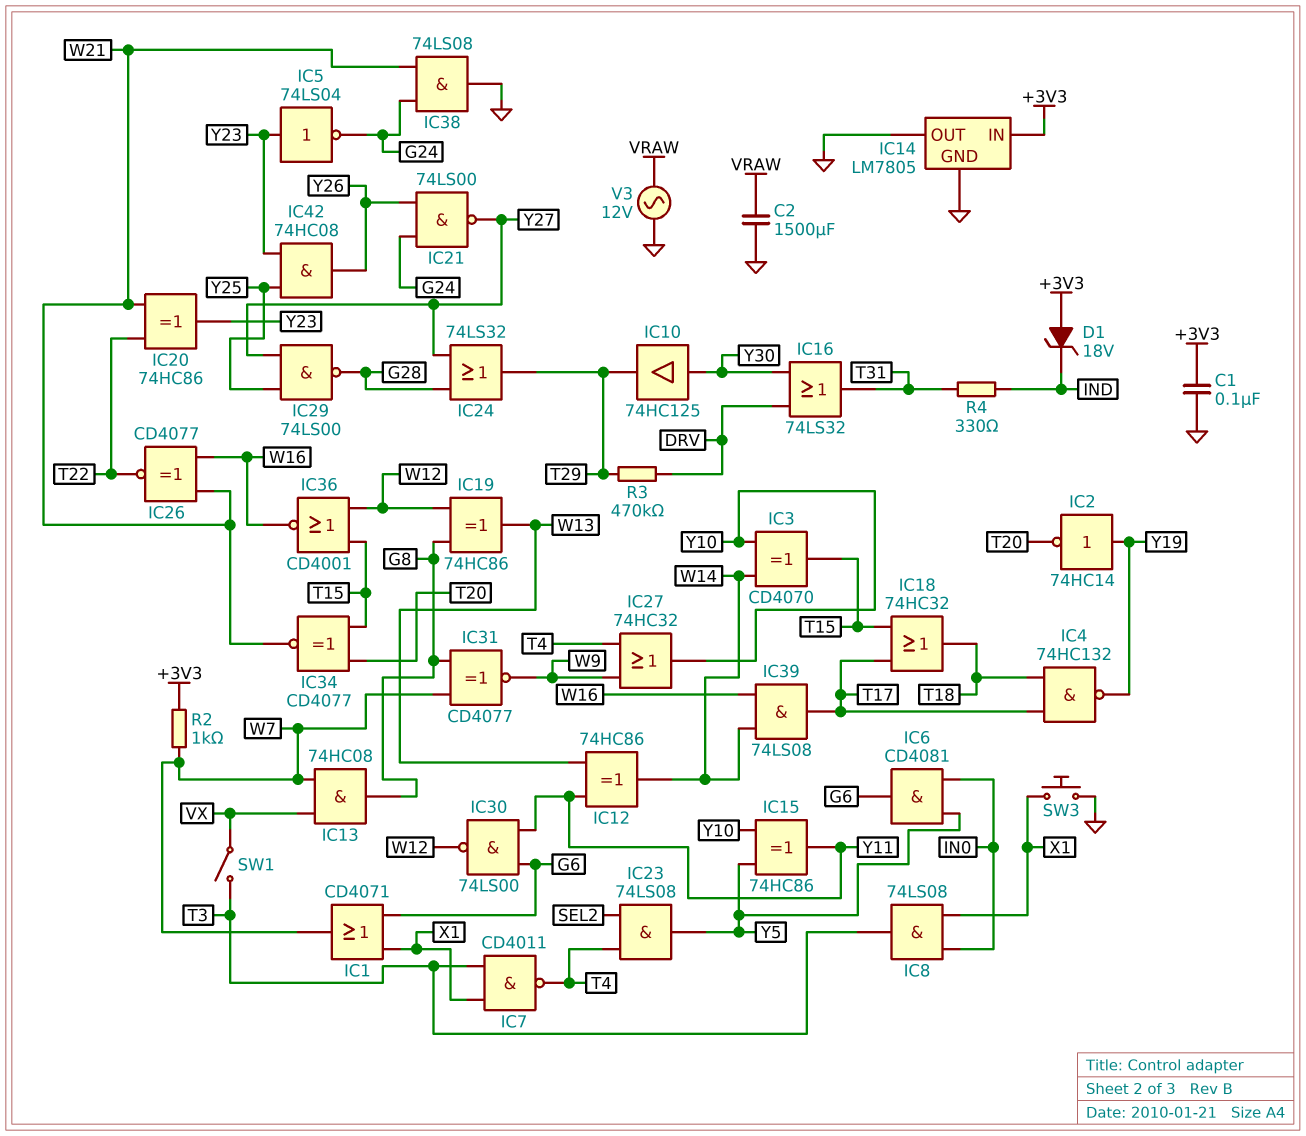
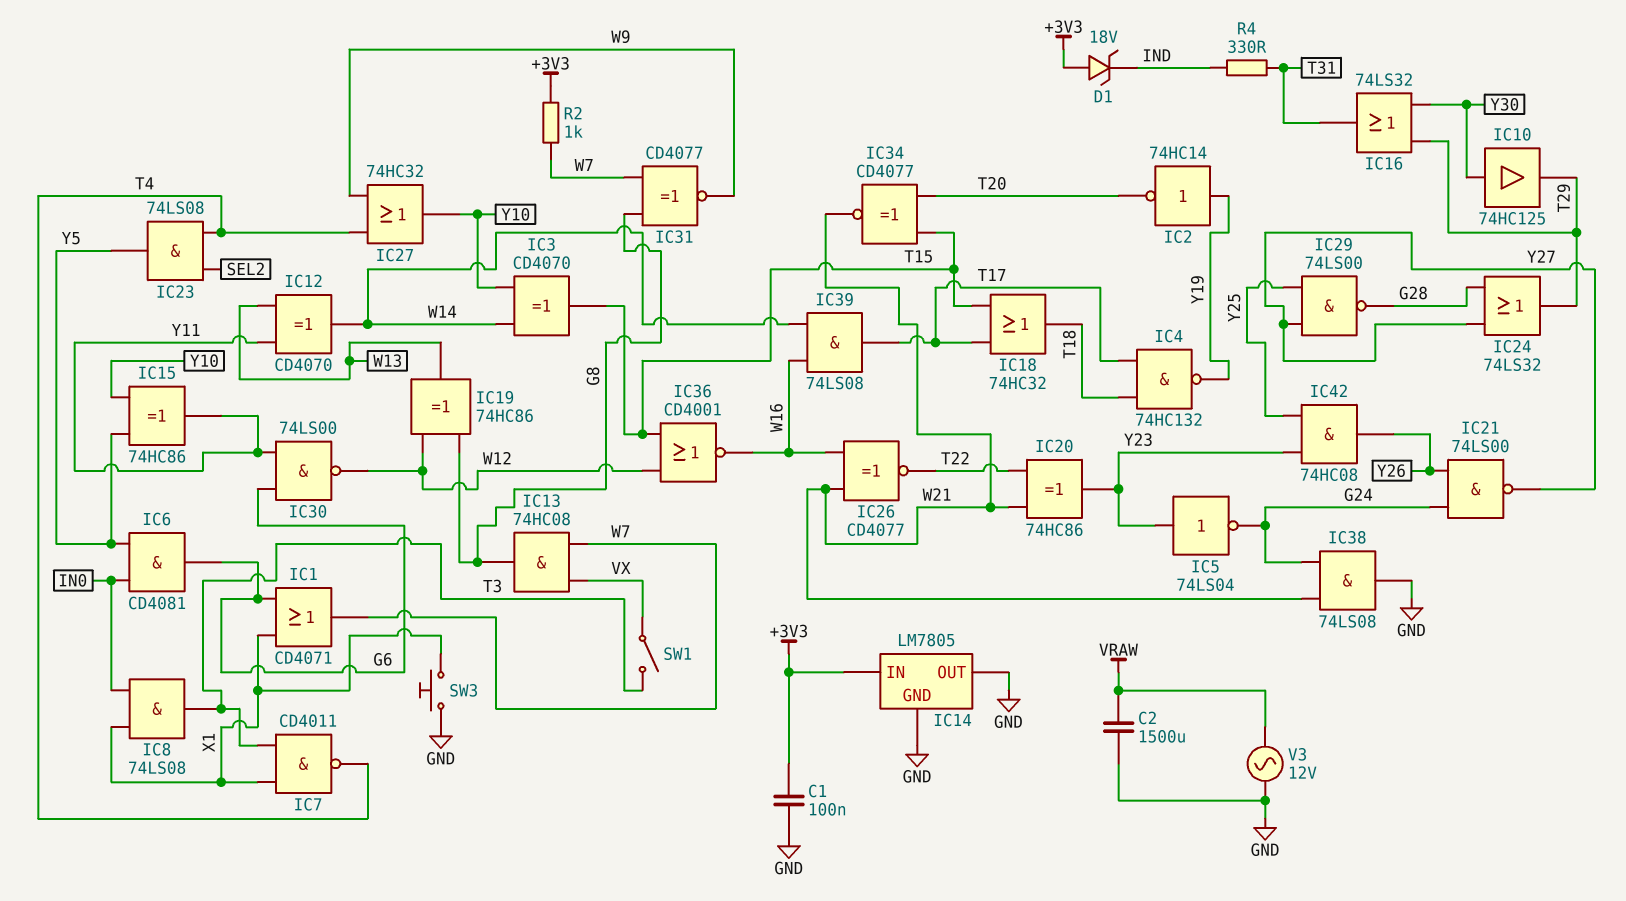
IC12: XOR 74HC86 (in W13, in Y11, out W14) -> XOR CD4070 (in W13, in Y11, out W14)
IC16: OR 74LS32 (in DRV, in Y30, out T31) -> OR 74LS32 (in T29, in Y30, out T31)
R3: 470k (DRV, T29) -> none

